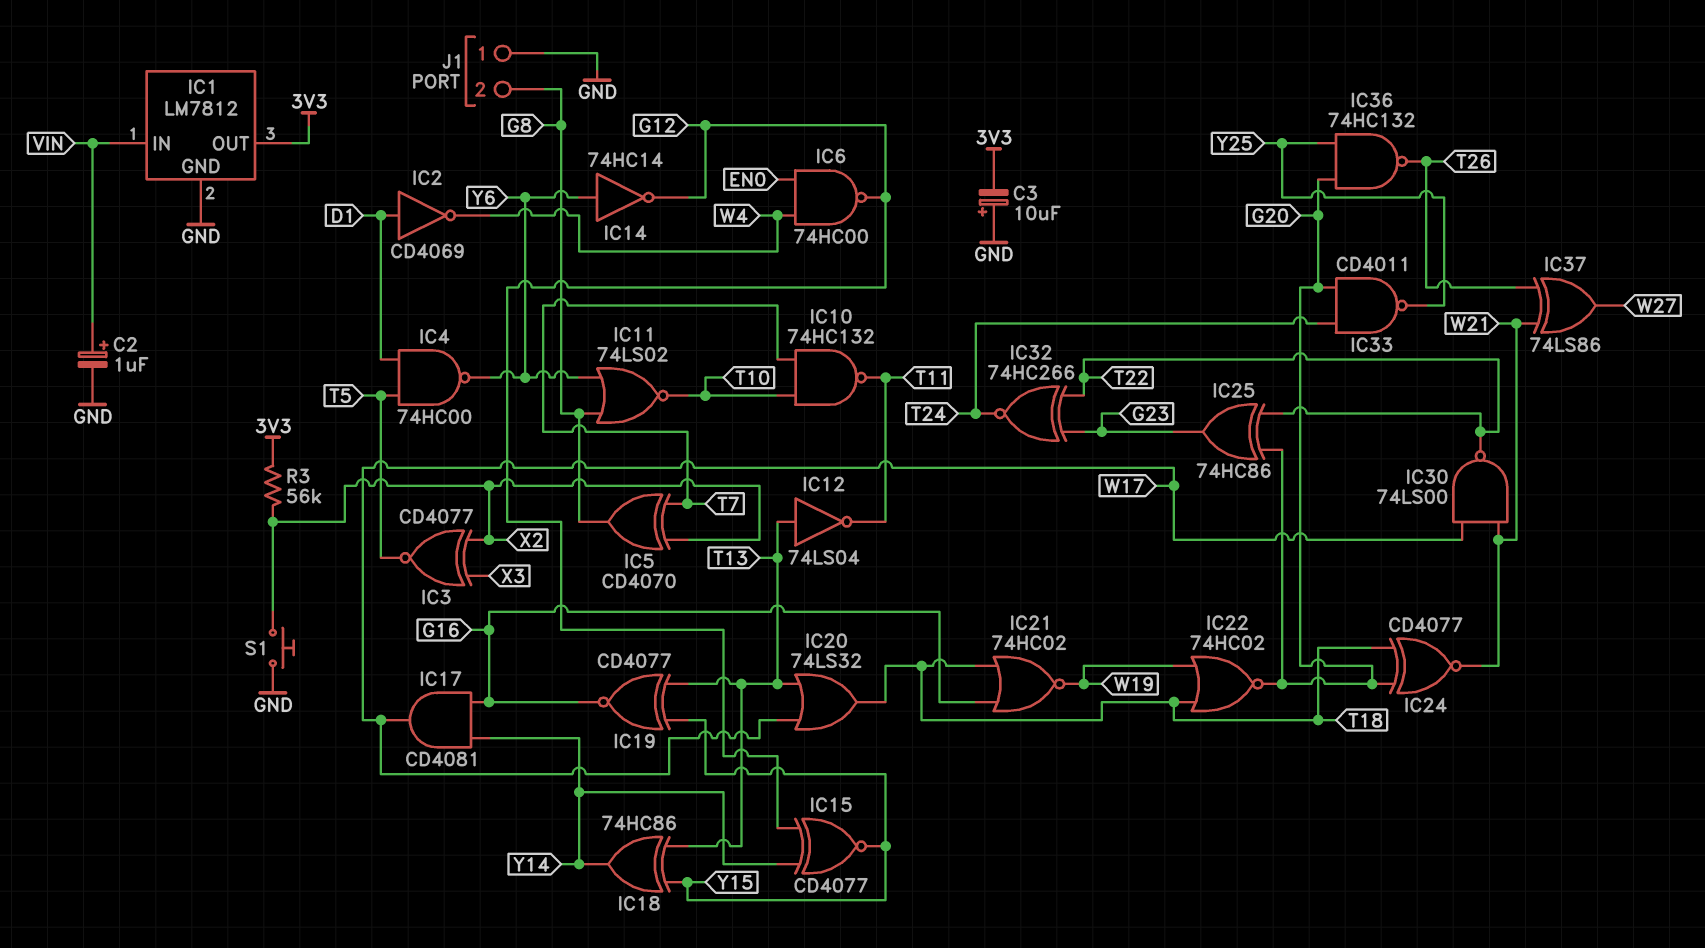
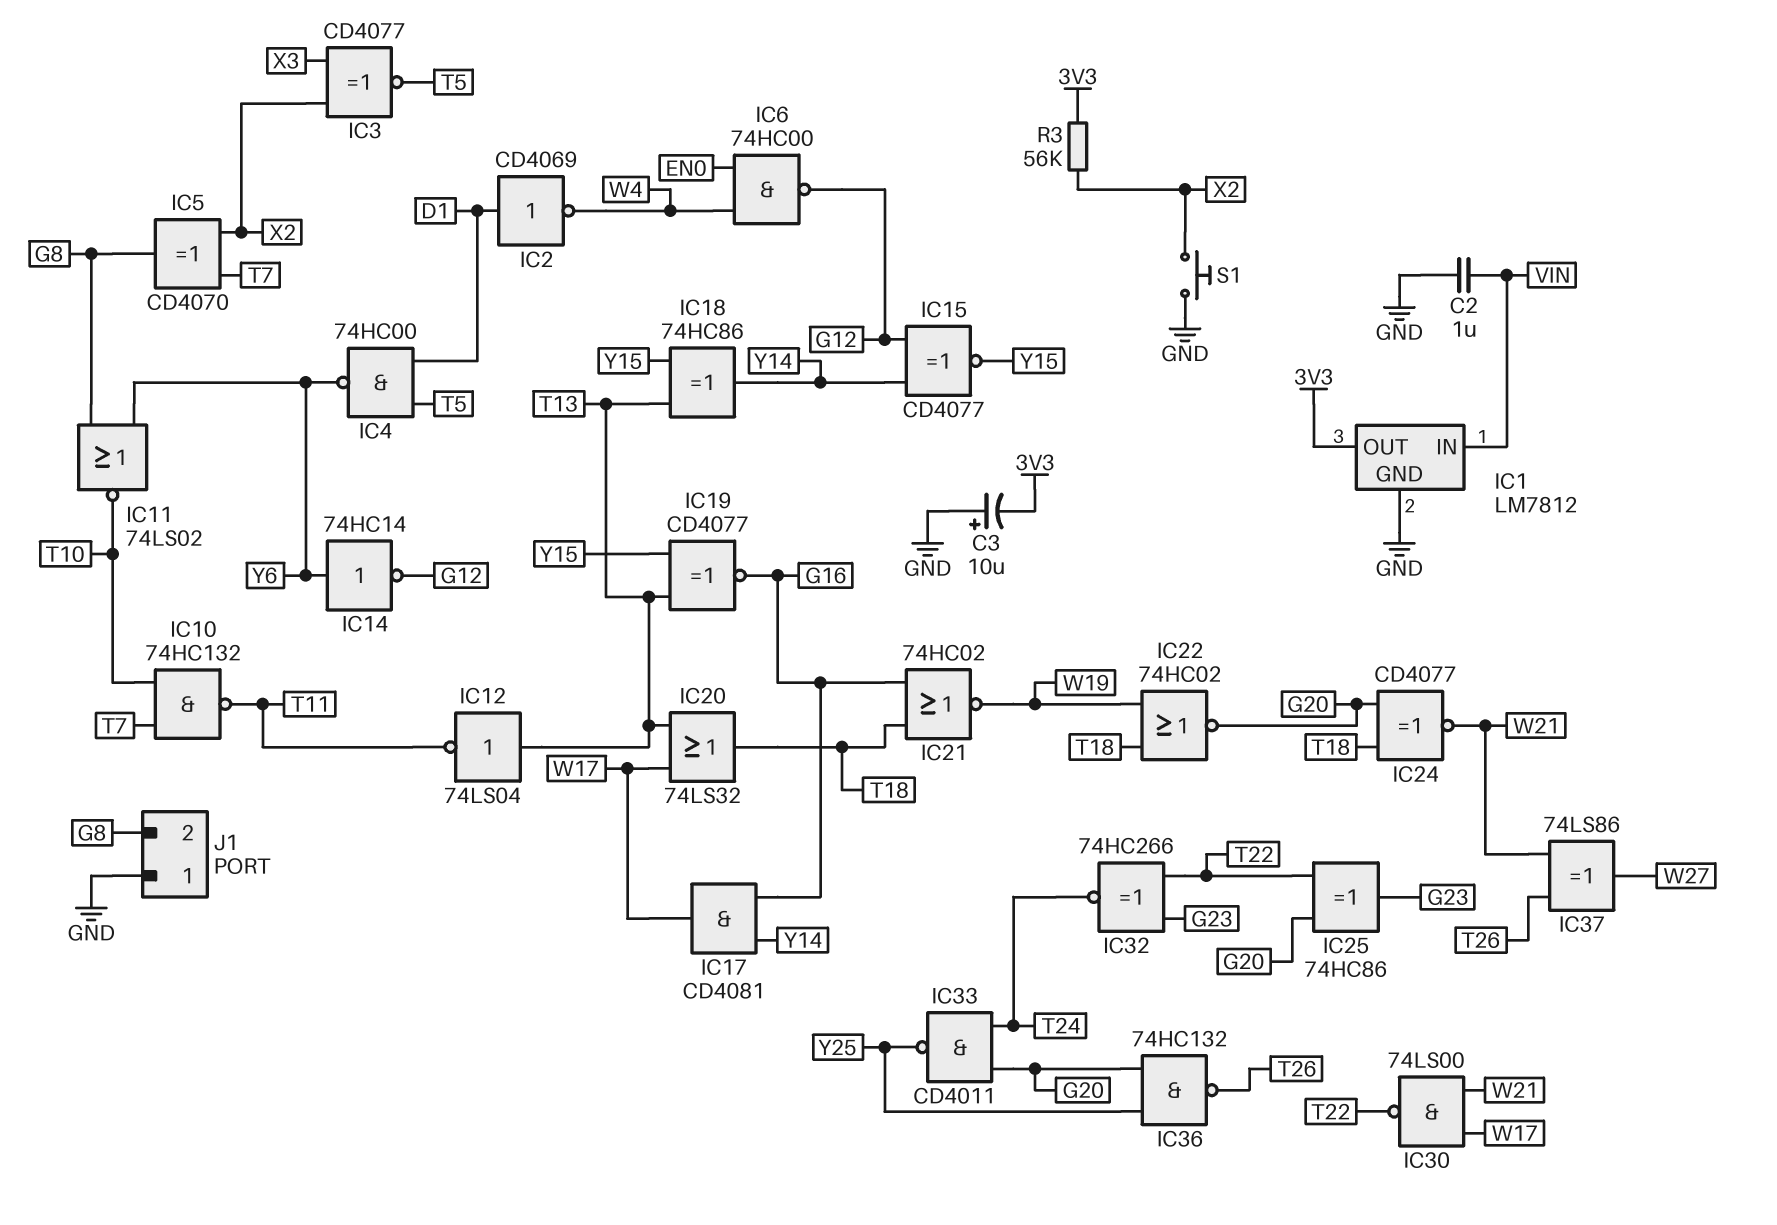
C2: 1uF (plus VIN, minus GND) -> 1uF (GND, VIN)

